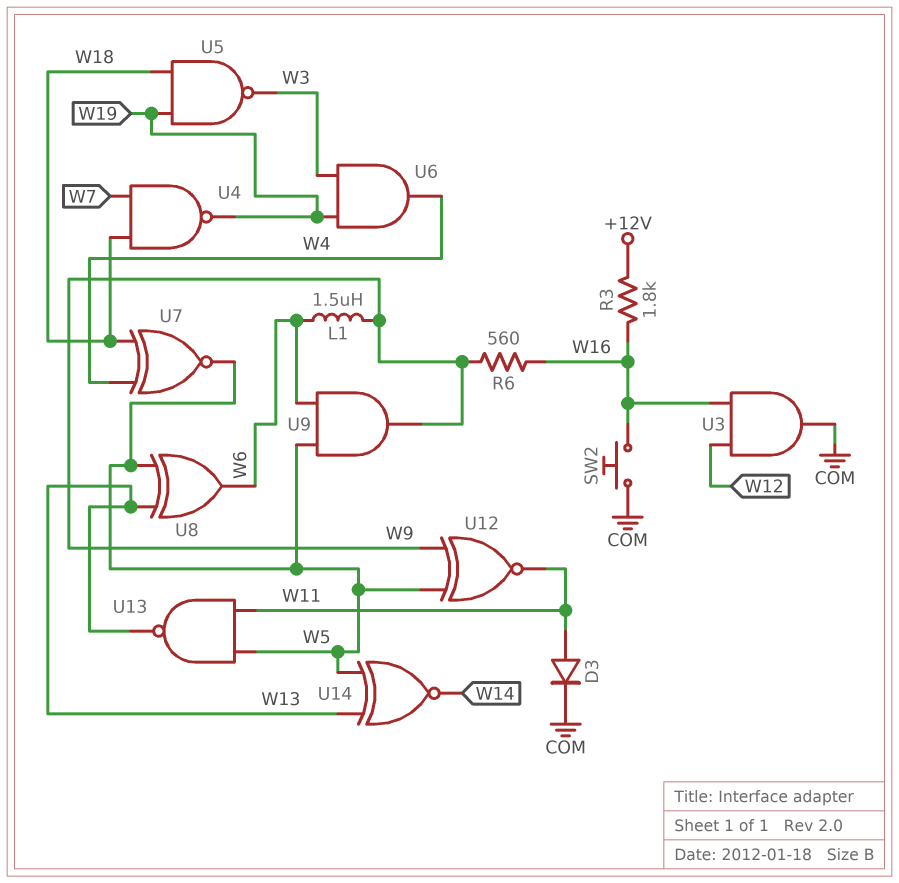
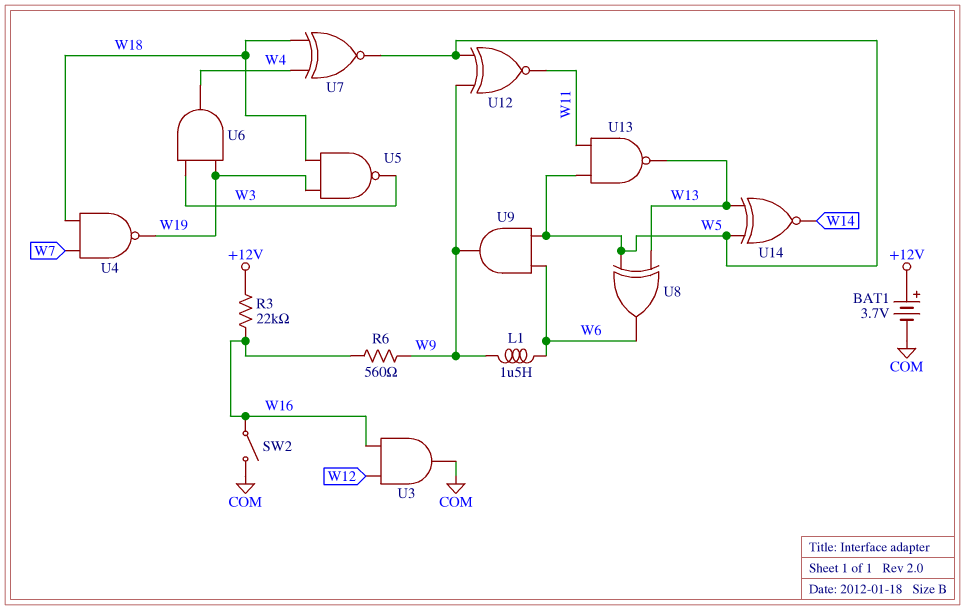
BAT1: none -> 3.7V (plus +12V, minus COM)
D3: diode (A W11, K COM) -> none
R3: 1.8k (+12V, W16) -> 22k (+12V, W16)
SW2: button (COM, W16) -> switch (COM, W16)

